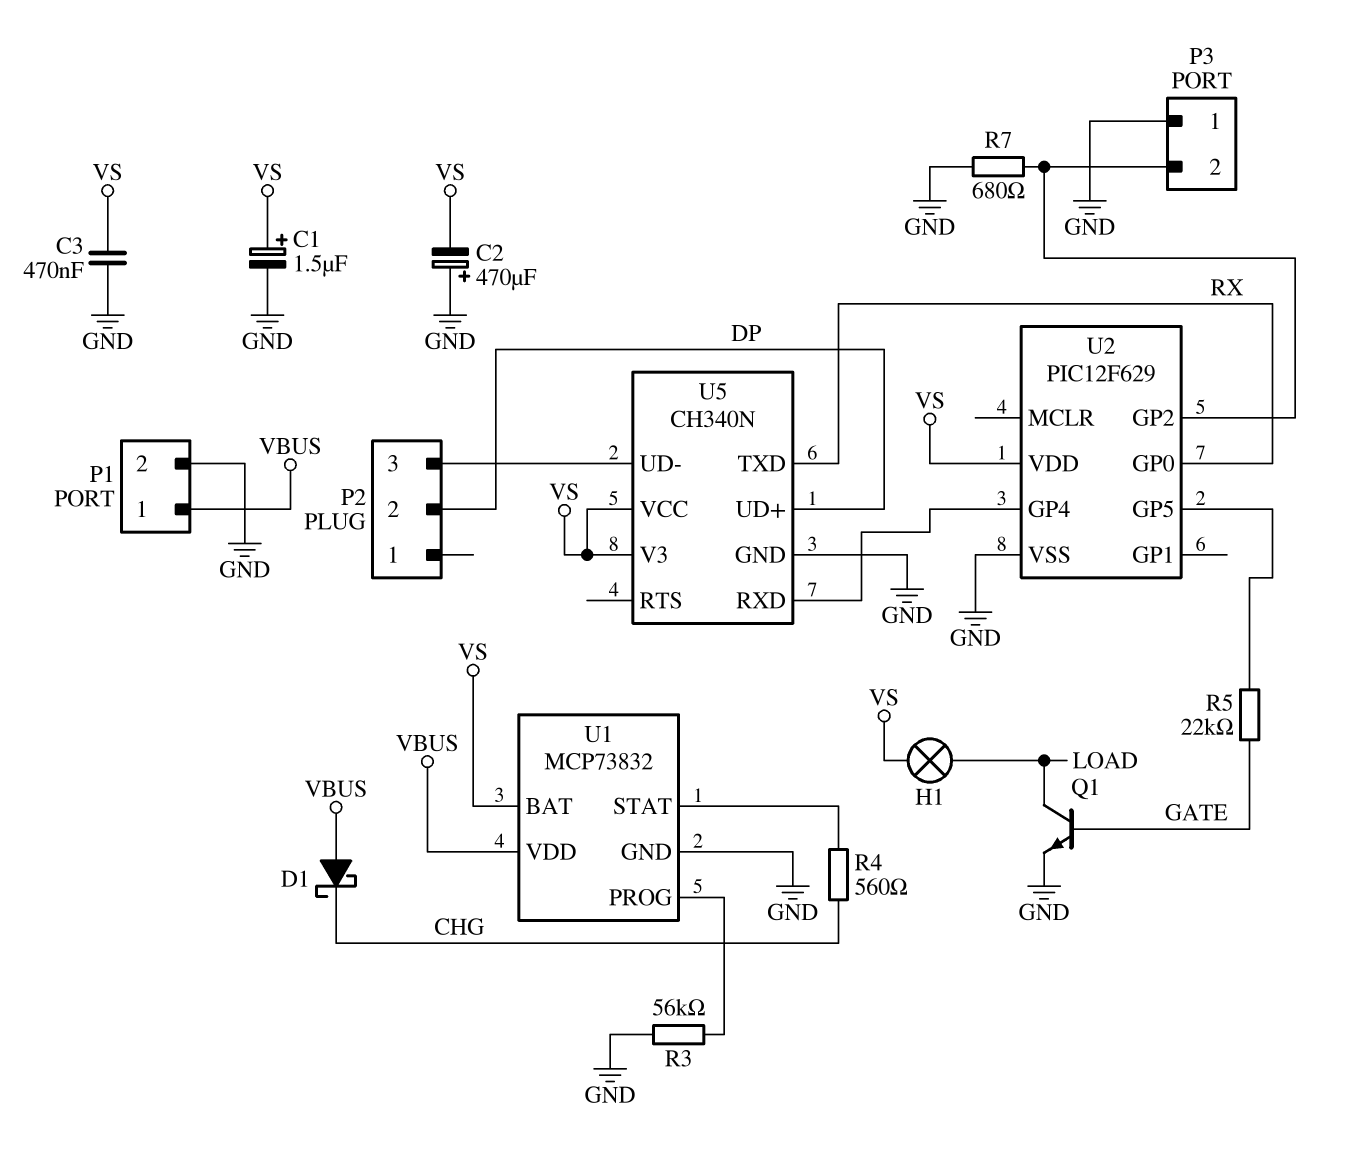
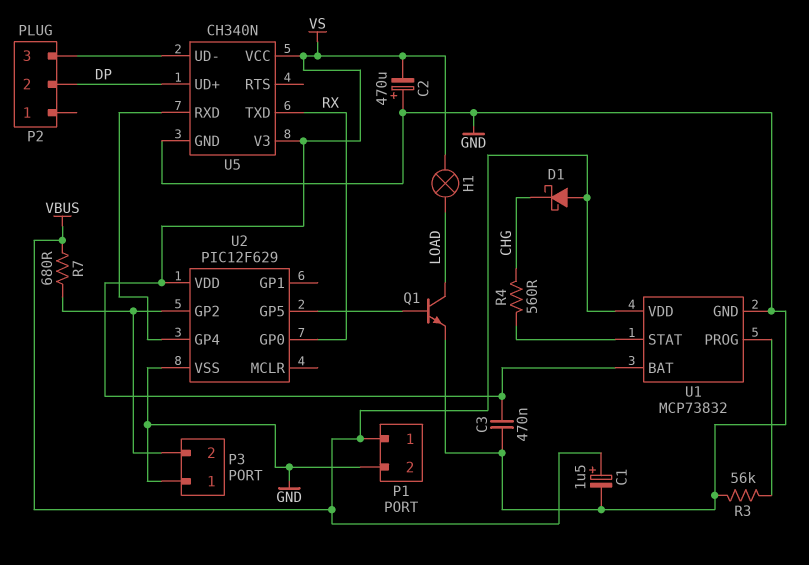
C1: 1.5uF (plus VS, minus GND) -> 1.5uF (plus VBUS, minus GND)
Q1: NPN (B GATE, C LOAD, E GND) -> NPN (B U2/GP5, C LOAD, E GND)
R5: 22k (GATE, U2/GP5) -> none
R7: 680 (GND, P3/2) -> 680 (P3/2, VBUS)

